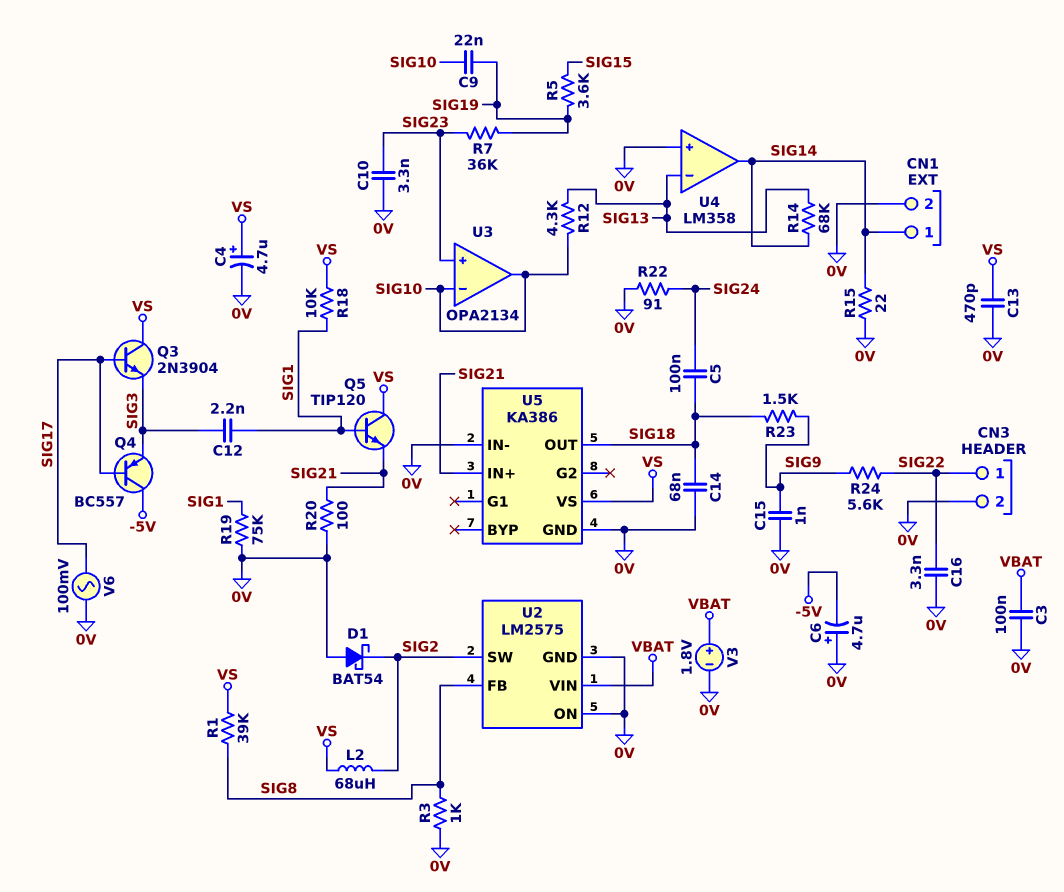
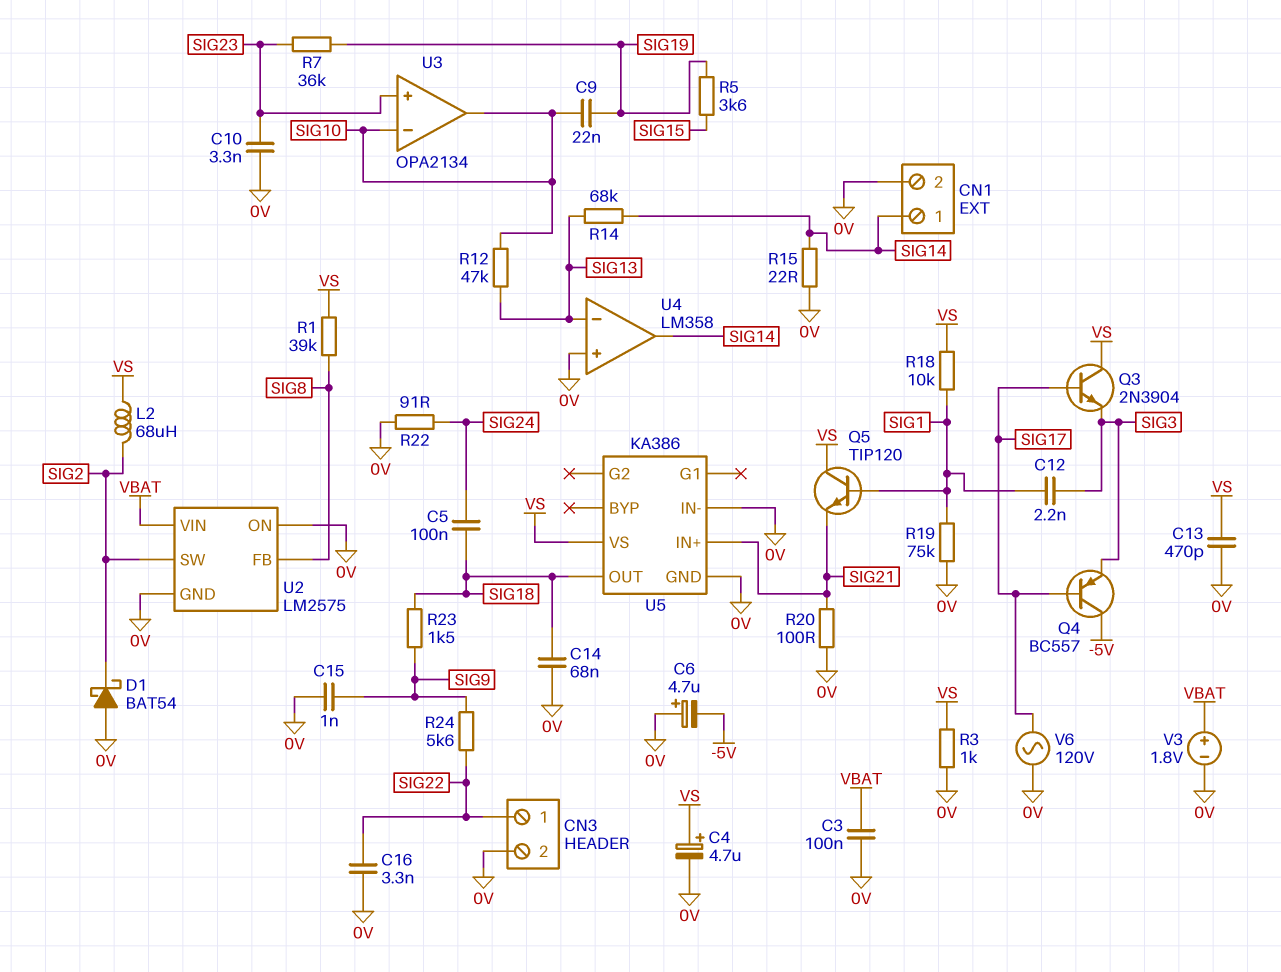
R3: 1k (0V, SIG8) -> 1k (0V, VS)
R12: 4.3k (SIG10, SIG13) -> 47k (SIG10, SIG13)
V6: AC 100mV (0V, SIG17) -> AC 120V (0V, SIG17)

